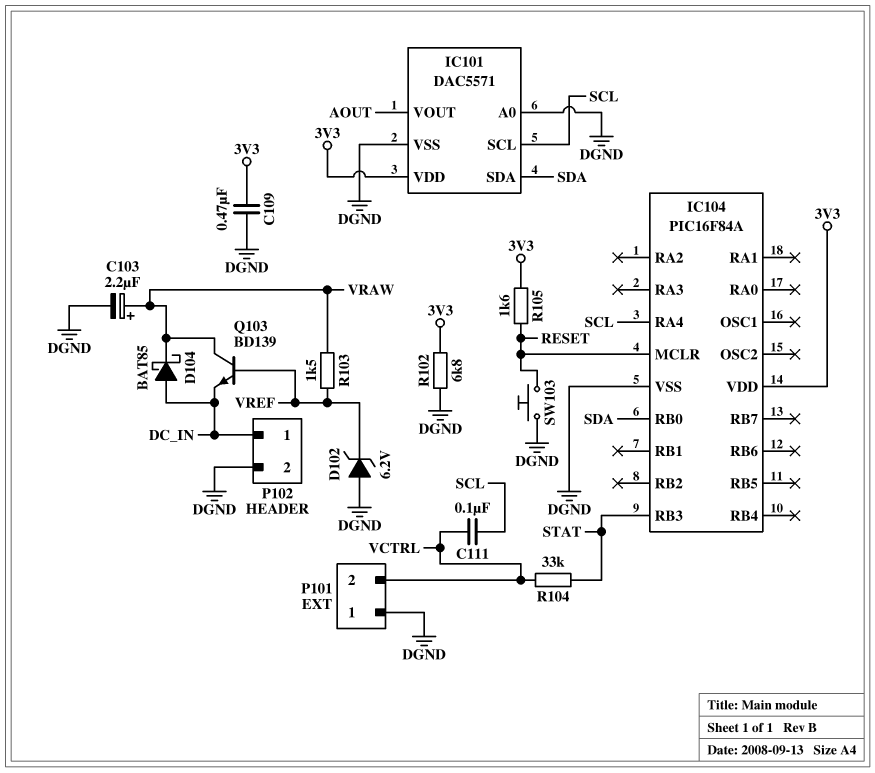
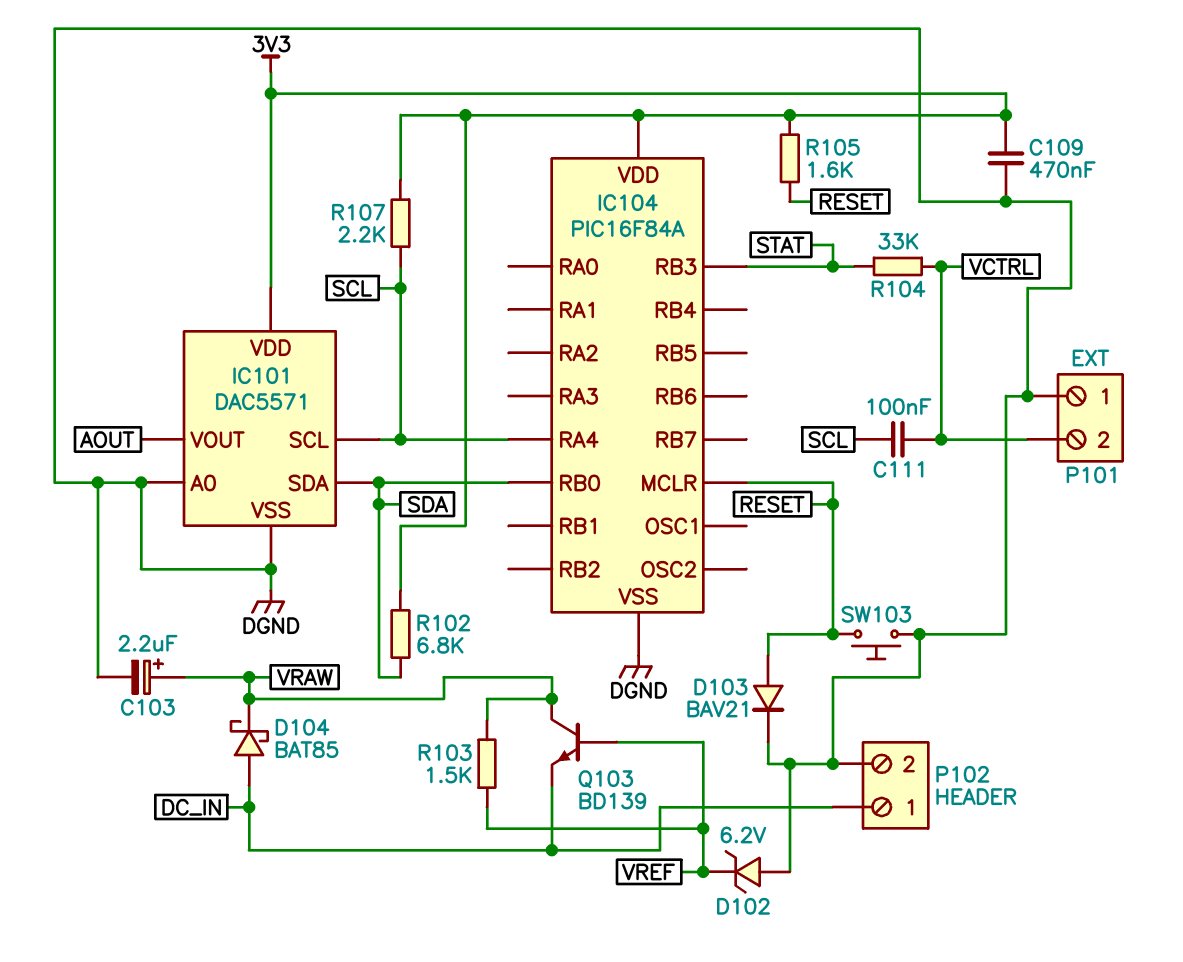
D103: none -> diode BAV21 (A RESET, K DGND)
R102: 6.8k (3V3, DGND) -> 6.8k (3V3, SDA)
R107: none -> 2.2k (3V3, SCL)

